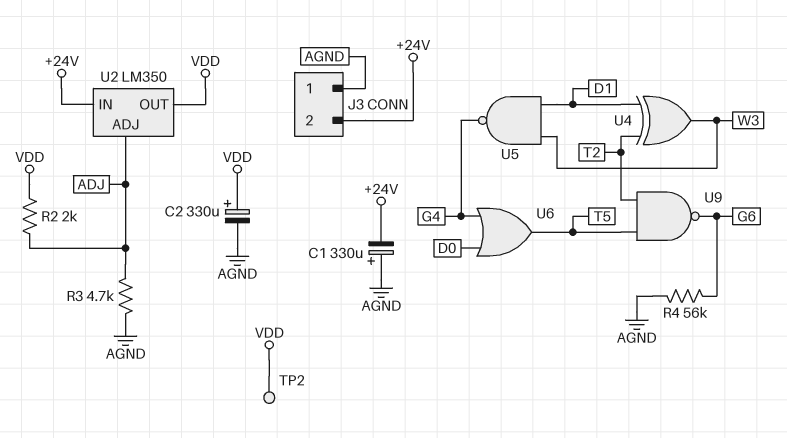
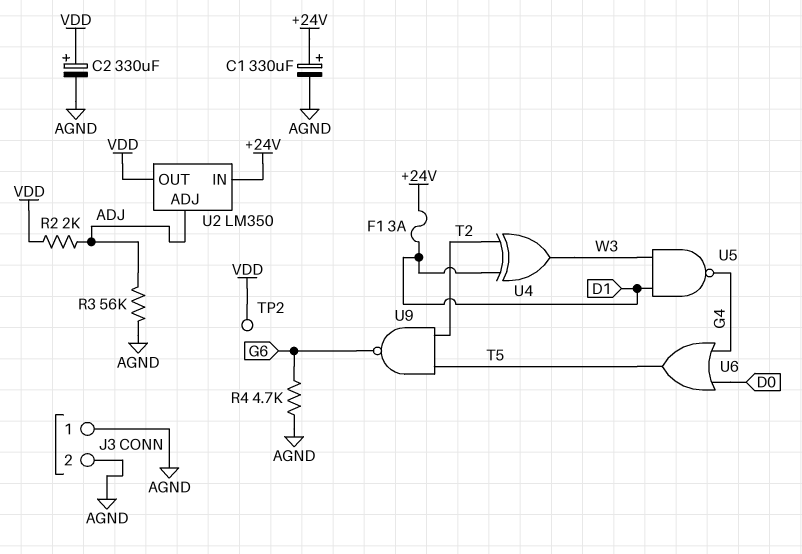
C1: 330uF (plus AGND, minus +24V) -> 330uF (plus +24V, minus AGND)
F1: none -> 3A (+24V, D1)
J3 pin 2: +24V -> AGND
R3: 4.7k (ADJ, AGND) -> 56k (ADJ, AGND)
R4: 56k (AGND, G6) -> 4.7k (AGND, G6)

